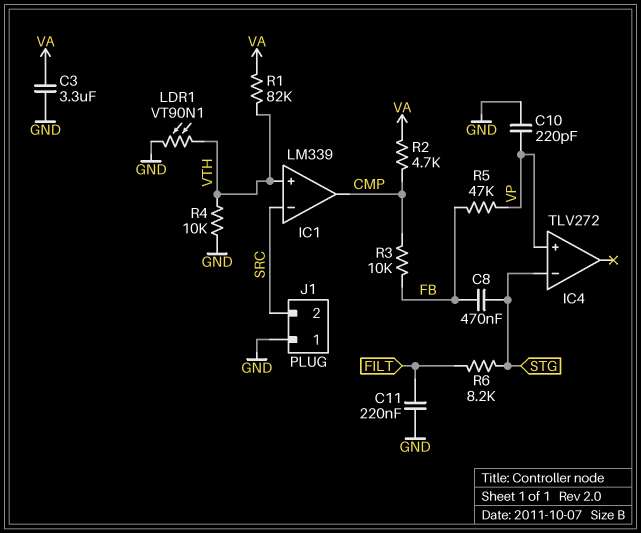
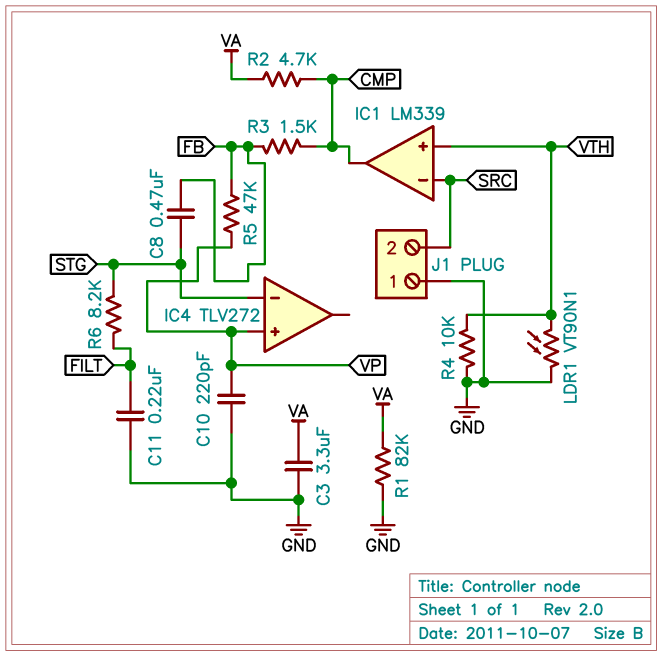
R1: 82k (VA, VTH) -> 82k (GND, VA)
R3: 10k (CMP, FB) -> 1.5k (CMP, FB)

